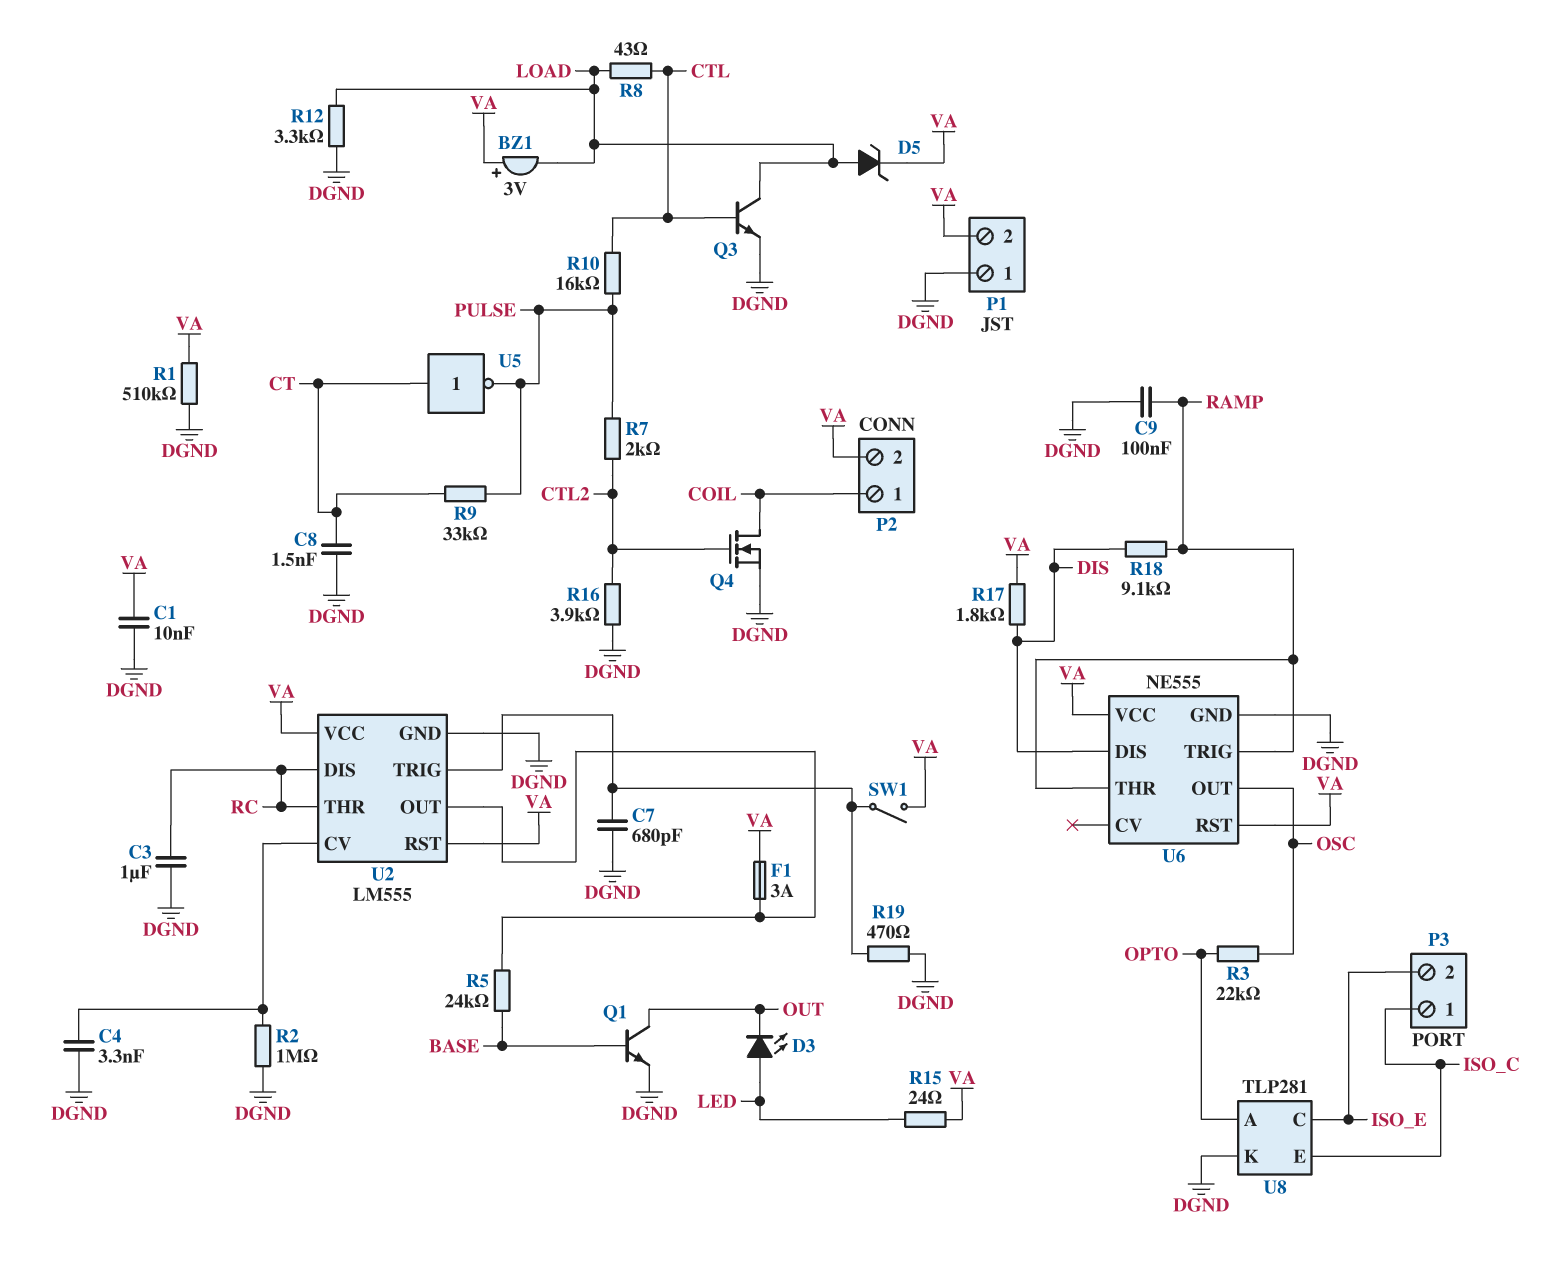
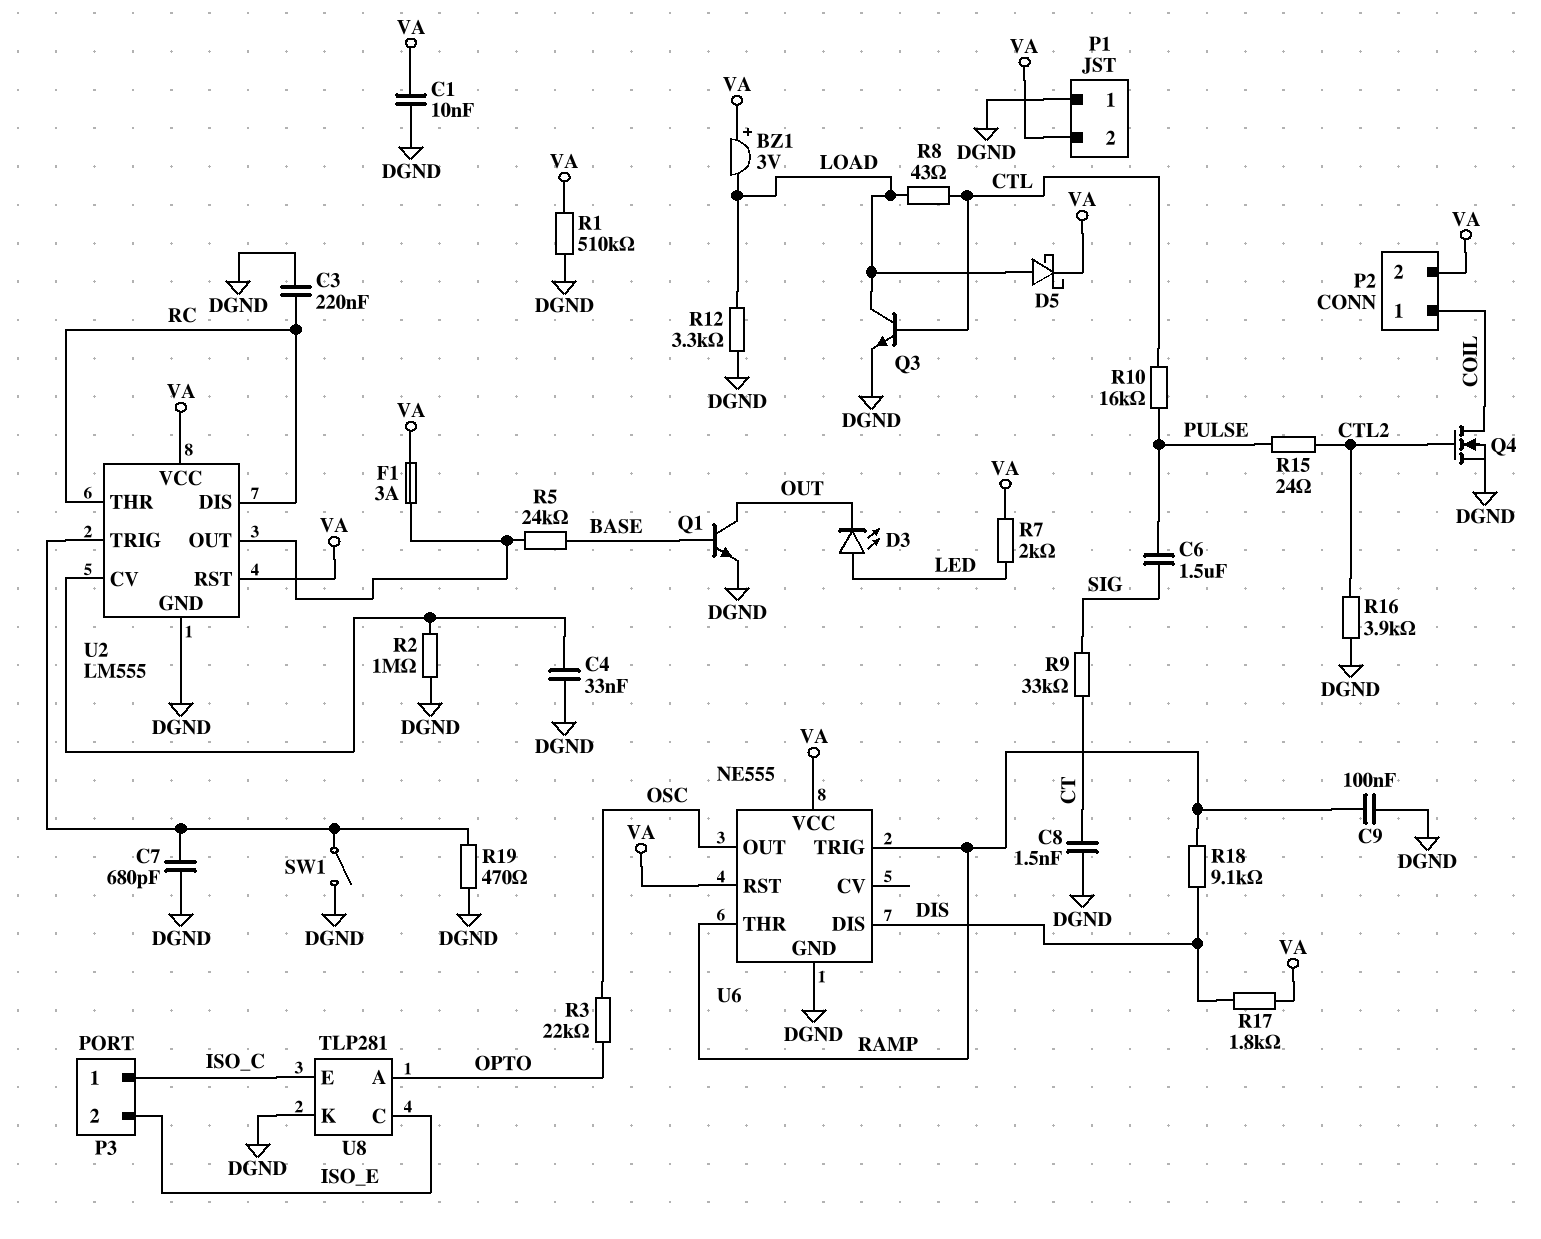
C3: 1uF (DGND, RC) -> 220nF (DGND, RC)
C4: 3.3nF (DGND, U2/CV) -> 33nF (DGND, U2/CV)
C6: none -> 1.5uF (PULSE, SIG)
D5: zener (A LOAD, K VA) -> schottky (A LOAD, K VA)
R7: 2k (CTL2, PULSE) -> 2k (LED, VA)
R9: 33k (CT, PULSE) -> 33k (CT, SIG)
R15: 24 (LED, VA) -> 24 (CTL2, PULSE)
SW1: switch (U2/TRIG, VA) -> switch (DGND, U2/TRIG)
U5: NOT (in CT, out PULSE) -> none

